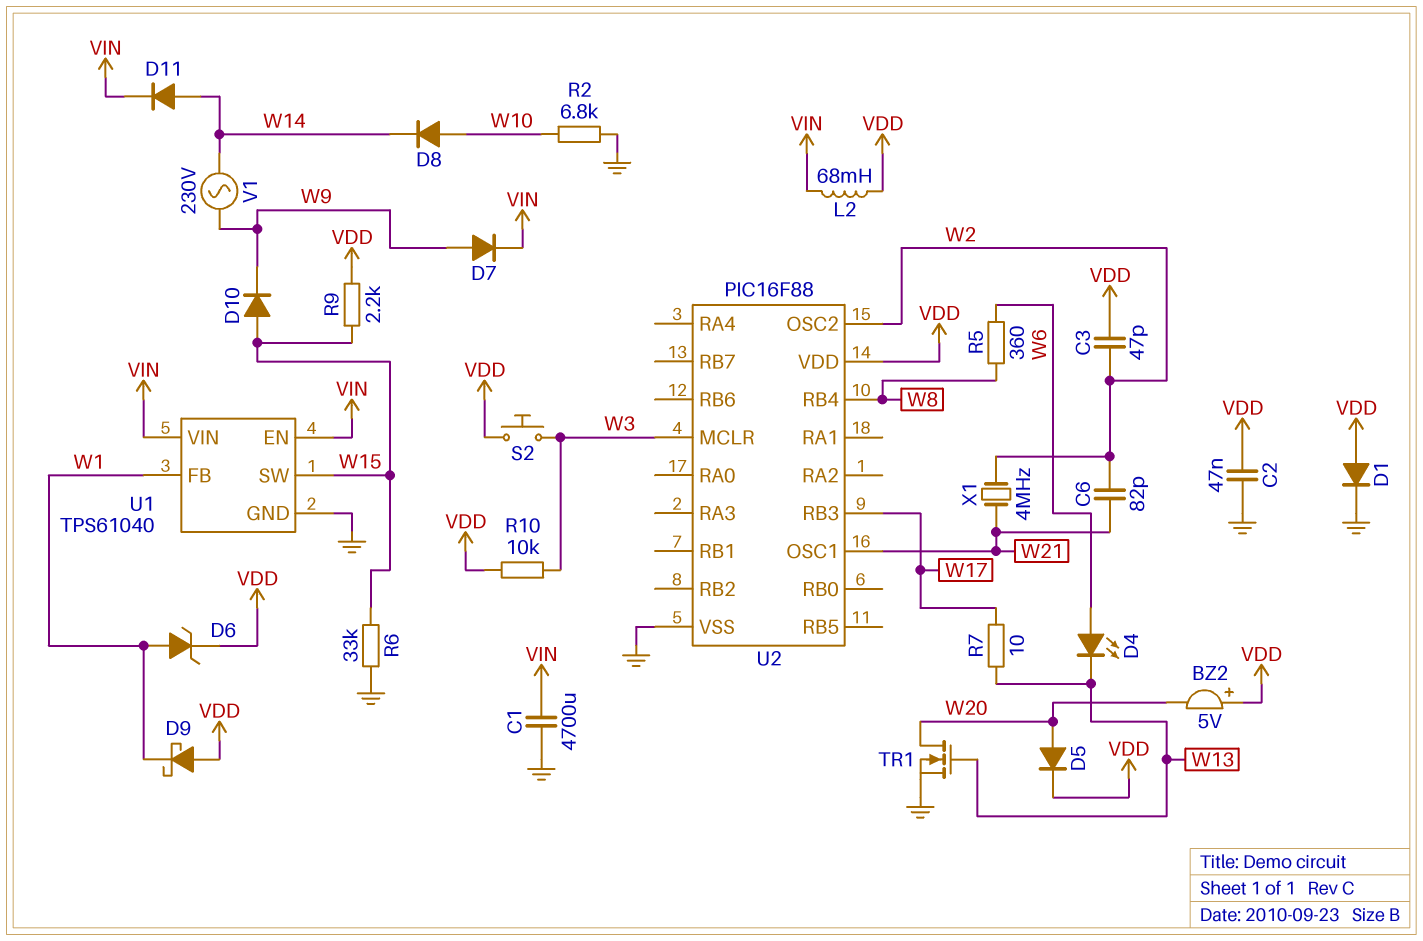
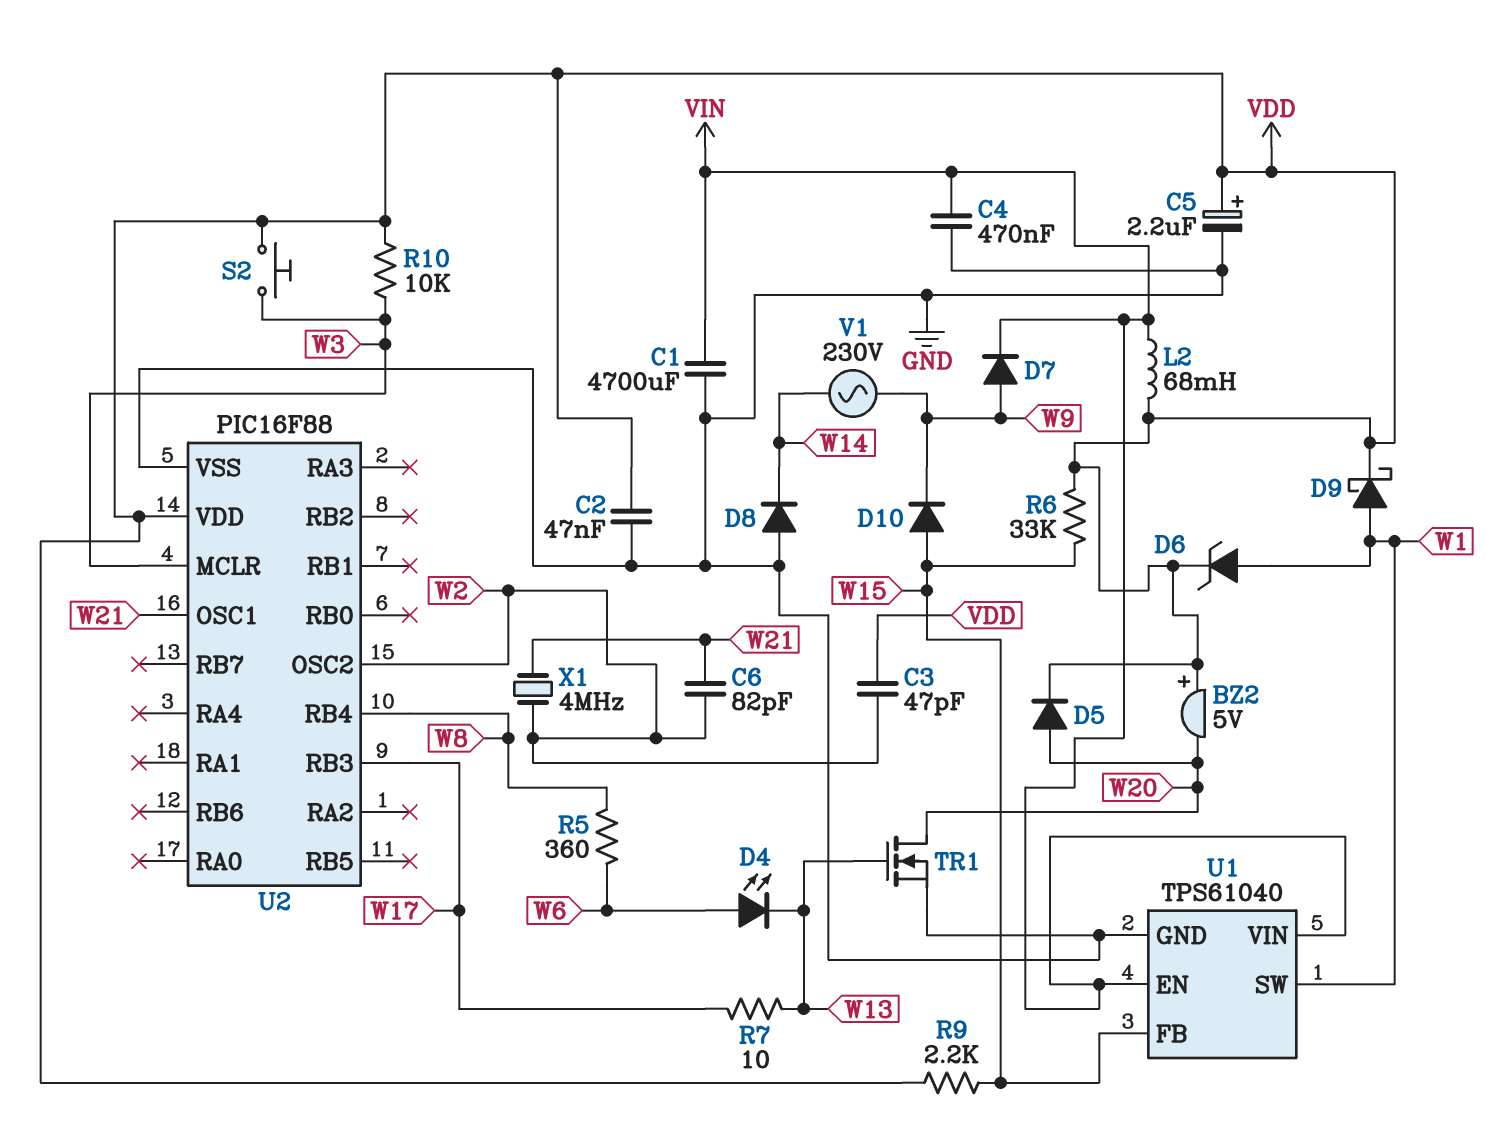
C4: none -> 470nF (GND, VIN)
C5: none -> 2.2uF (plus VDD, minus GND)
D1: diode (A VDD, K GND) -> none
D8: diode (A W10, K W14) -> diode (A GND, K W14)
D9: schottky (A VDD, K W1) -> schottky (A W1, K VDD)
D11: diode (A W14, K VIN) -> none
R2: 6.8k (GND, W10) -> none
R6: 33k (GND, W15) -> 33k (VDD, W15)
U1 pin FB: W1 -> W15
U1 pin SW: W15 -> W1

